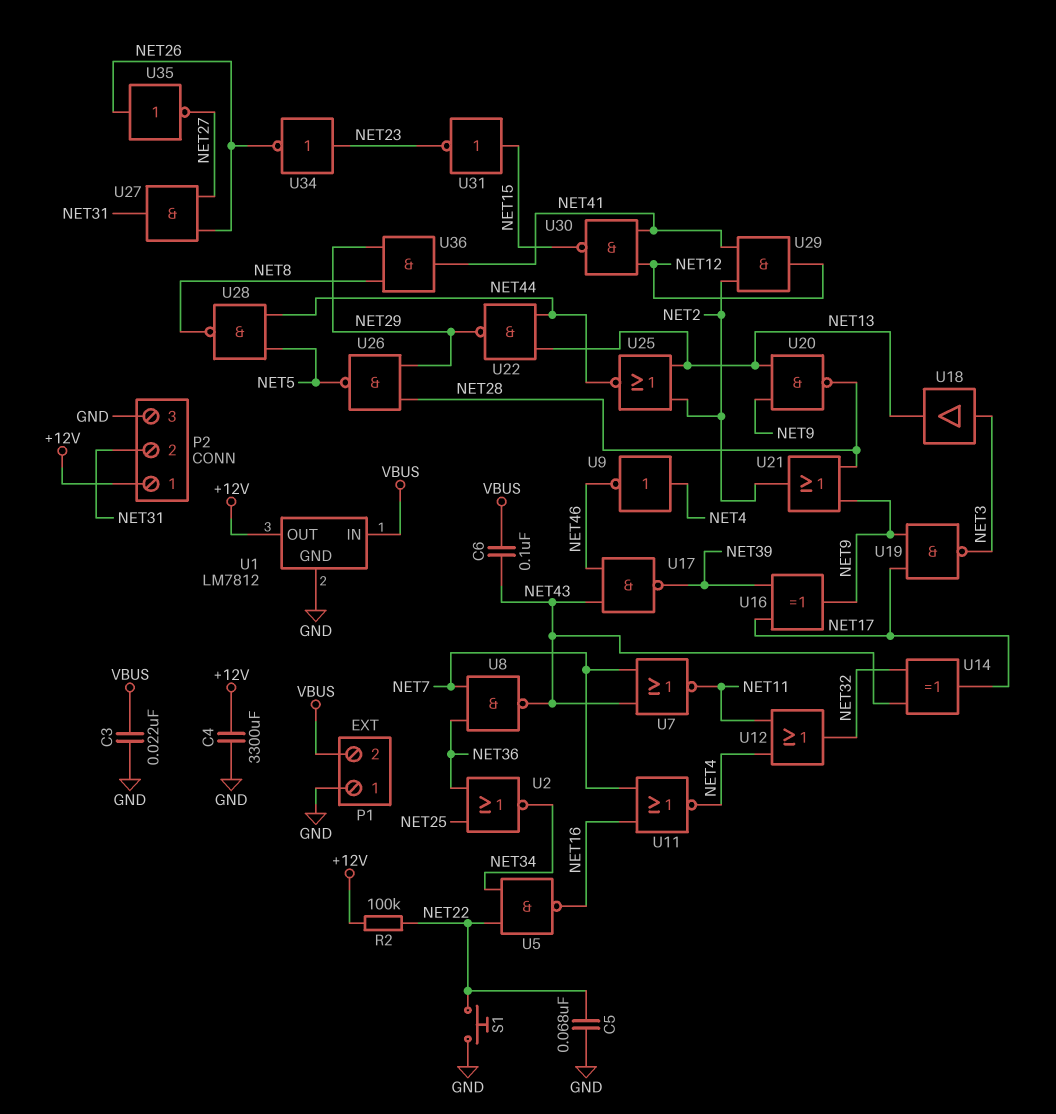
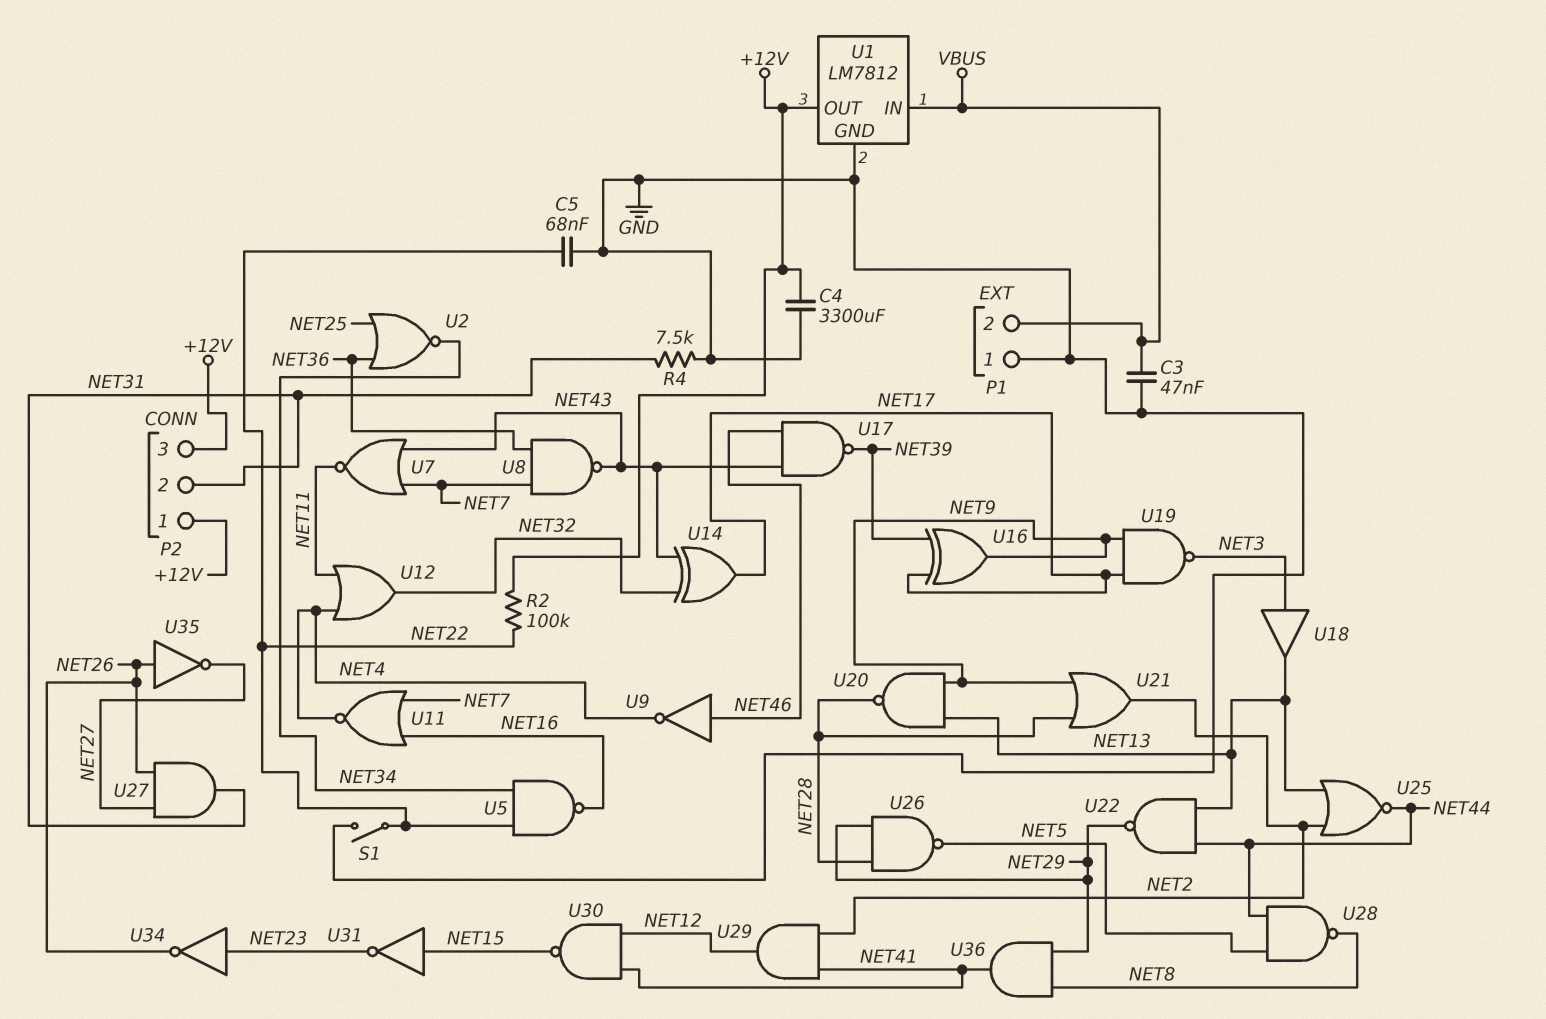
C3: 22nF (GND, VBUS) -> 47nF (GND, VBUS)
C6: 100nF (NET43, VBUS) -> none
P2 pin 3: GND -> +12V
R4: none -> 7.5k (GND, NET31)
S1: button (GND, NET22) -> switch (GND, NET22)
U9: NOT (in NET4, out NET46) -> NOT (in NET46, out NET4)

